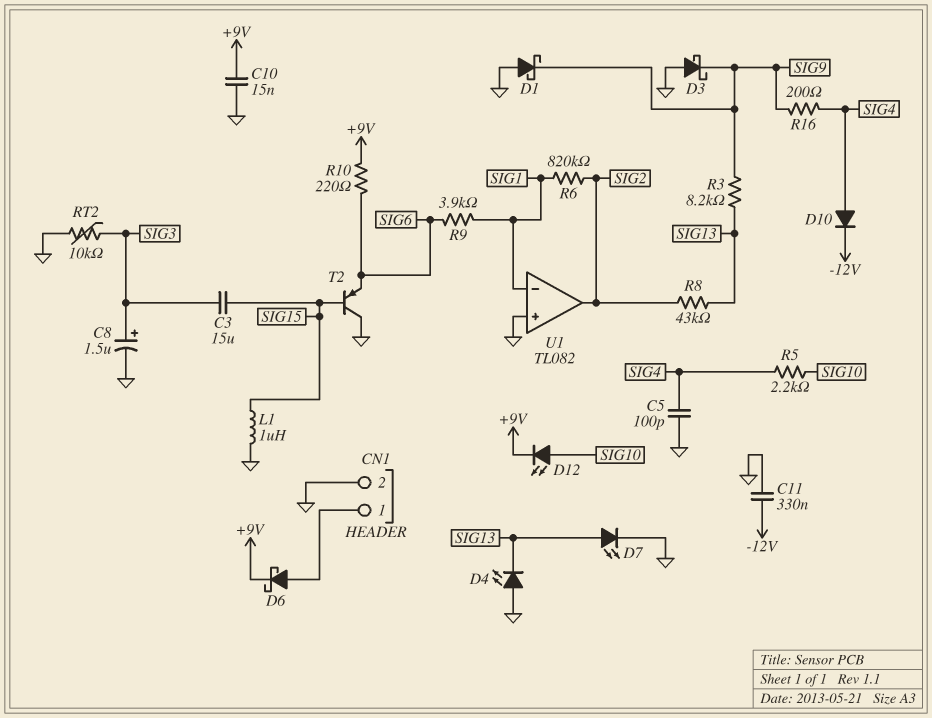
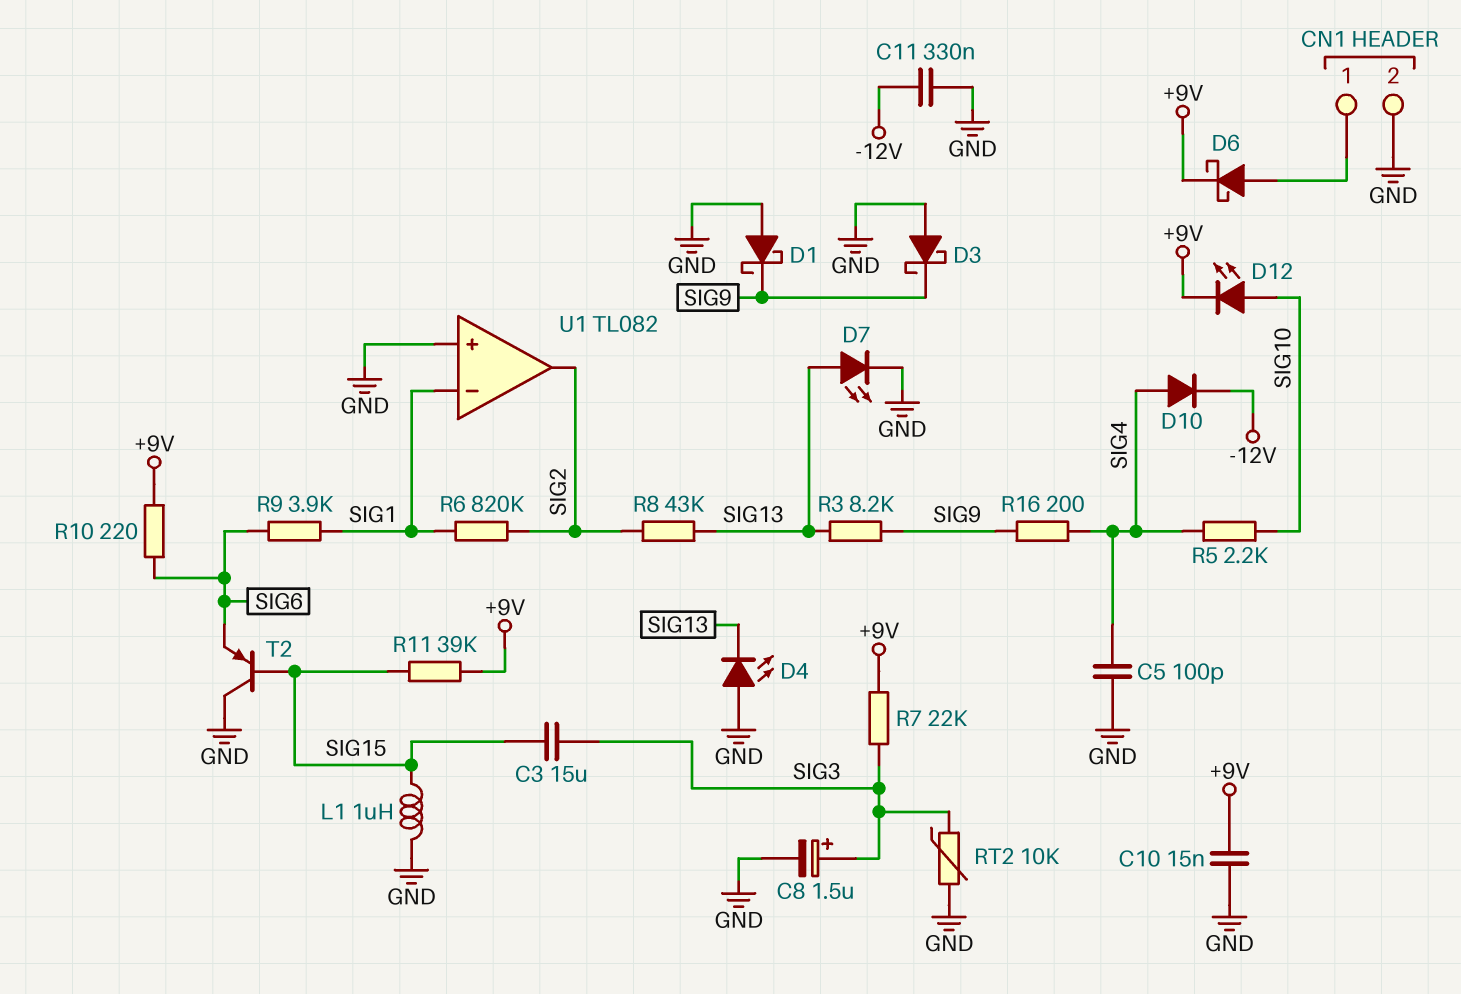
R7: none -> 22k (+9V, SIG3)
R11: none -> 39k (+9V, SIG15)

